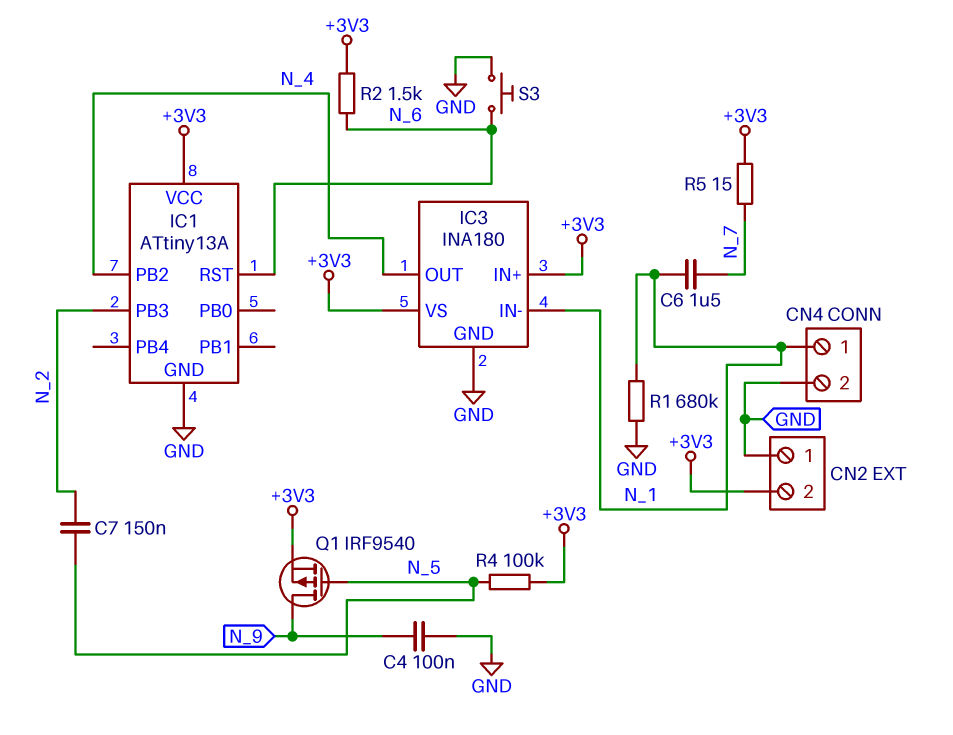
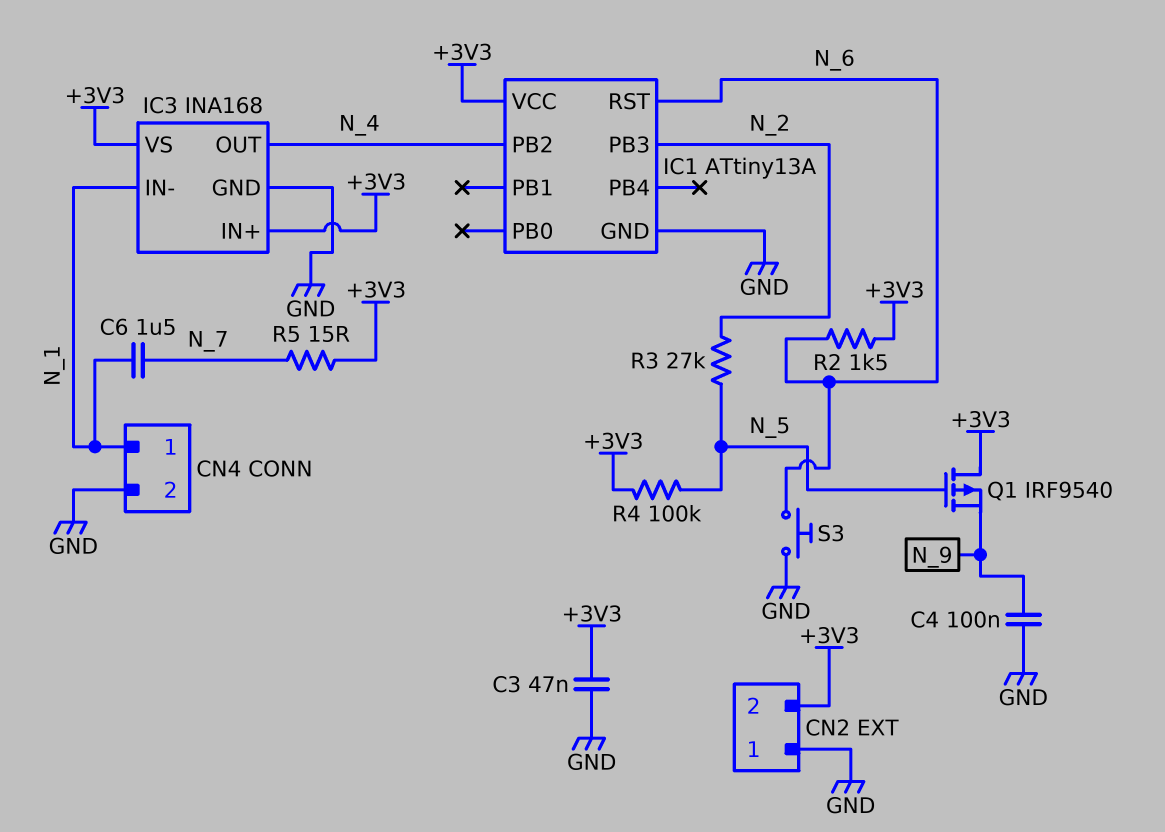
C3: none -> 47nF (+3V3, GND)
C7: 150nF (N_2, N_5) -> none
IC3: INA180 -> INA168
Q1: PMOS IRF9540 (G N_5, D N_9, S +3V3) -> PMOS IRF9540 (G N_5, D +3V3, S N_9)
R1: 680k (GND, N_1) -> none
R3: none -> 27k (N_2, N_5)

